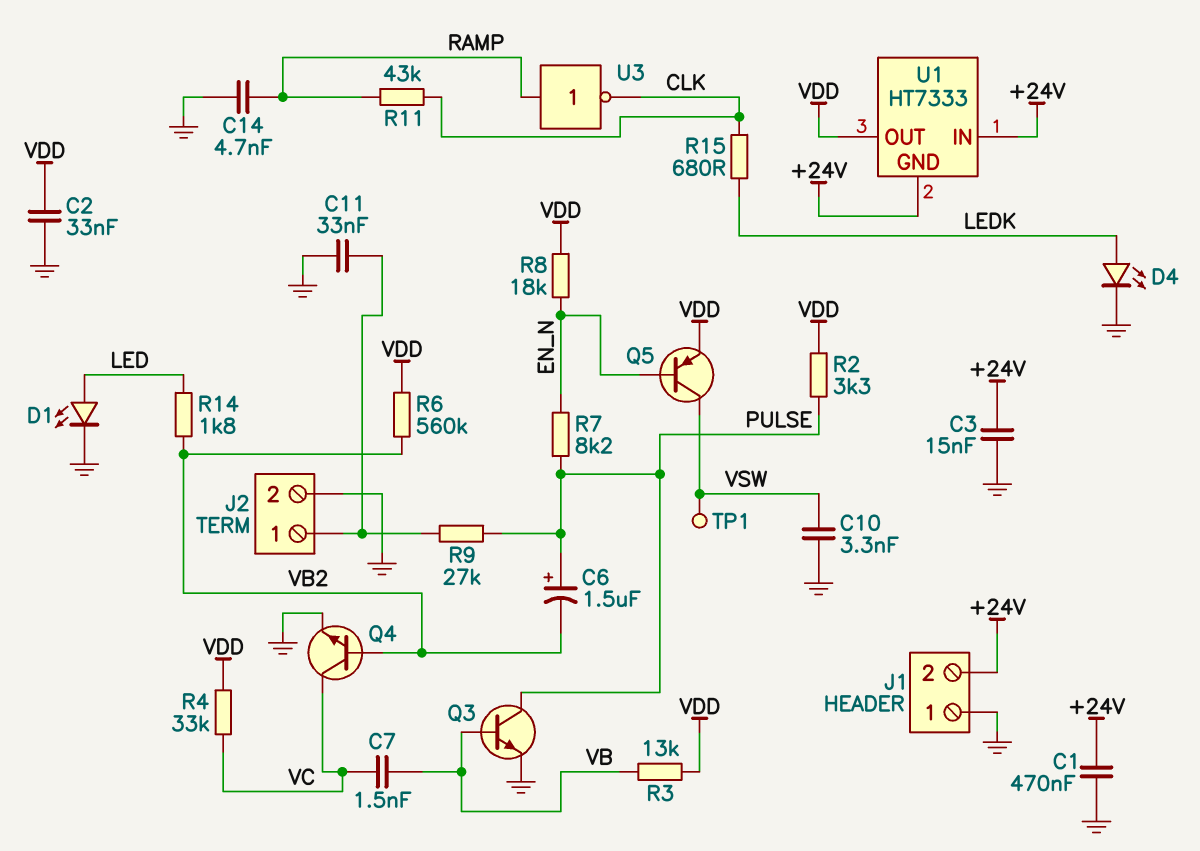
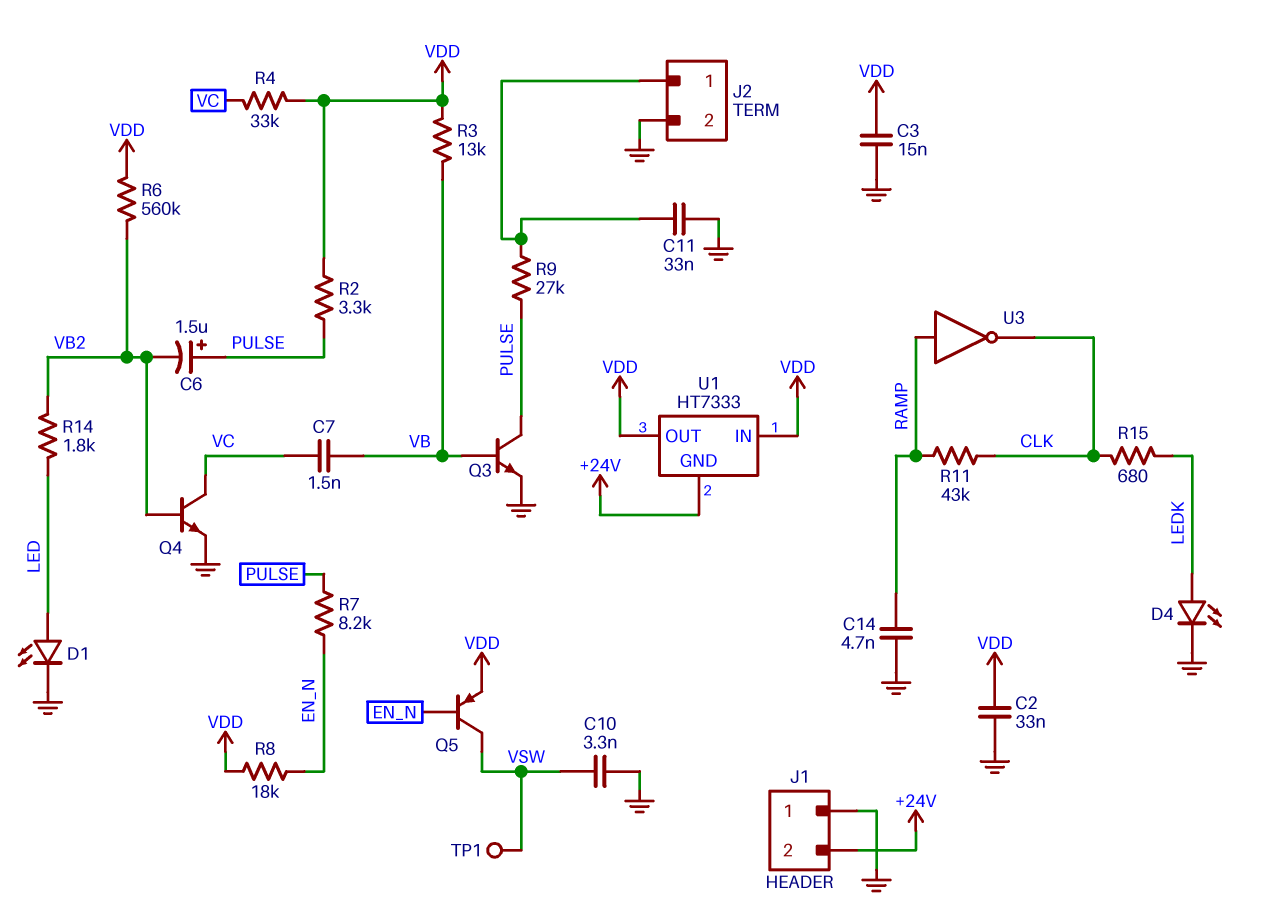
C1: 470nF (+24V, GND) -> none
C3: 15nF (+24V, GND) -> 15nF (GND, VDD)
U1 pin IN: +24V -> VDD

